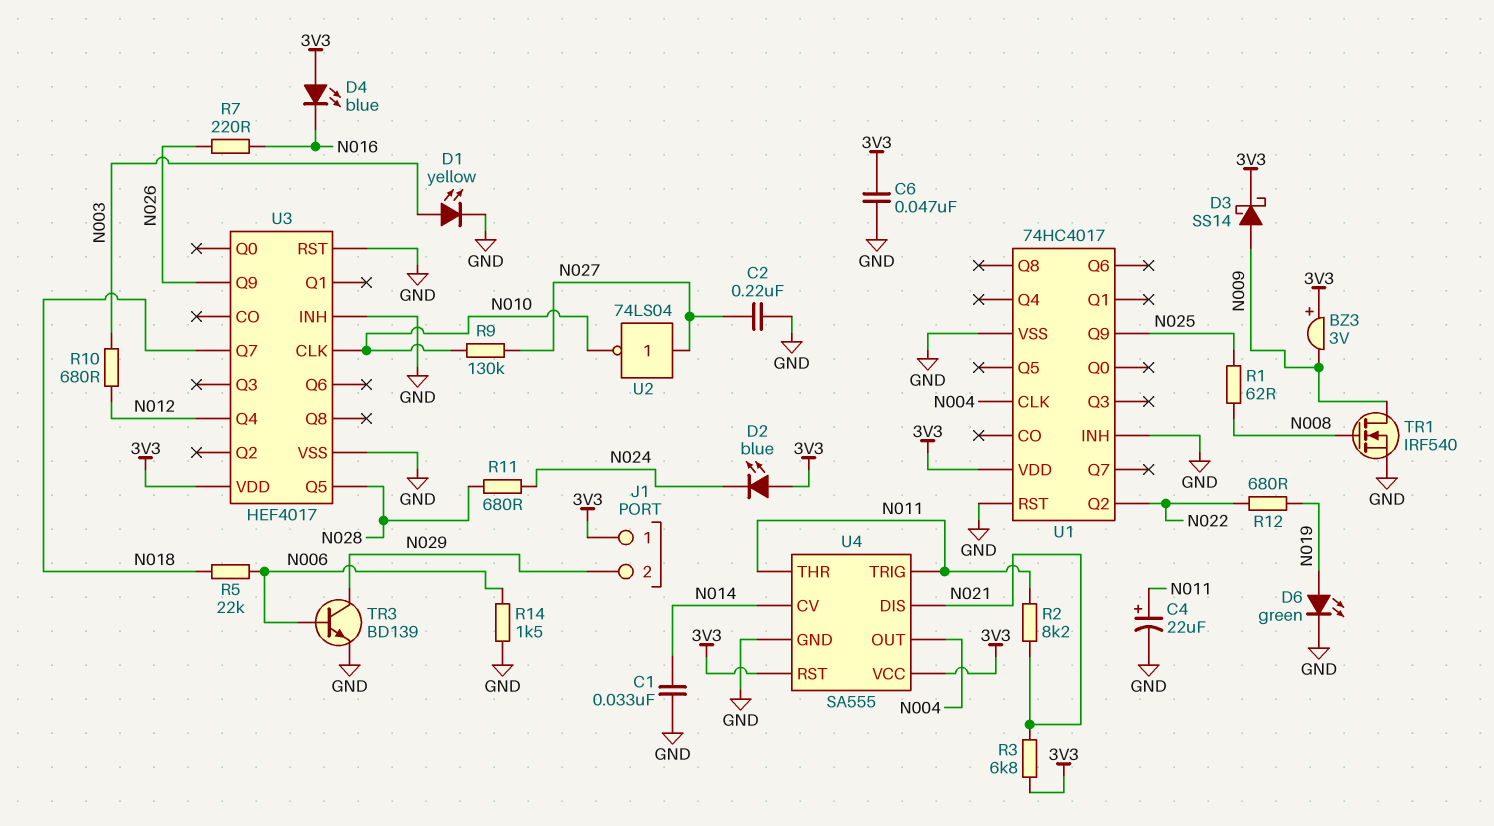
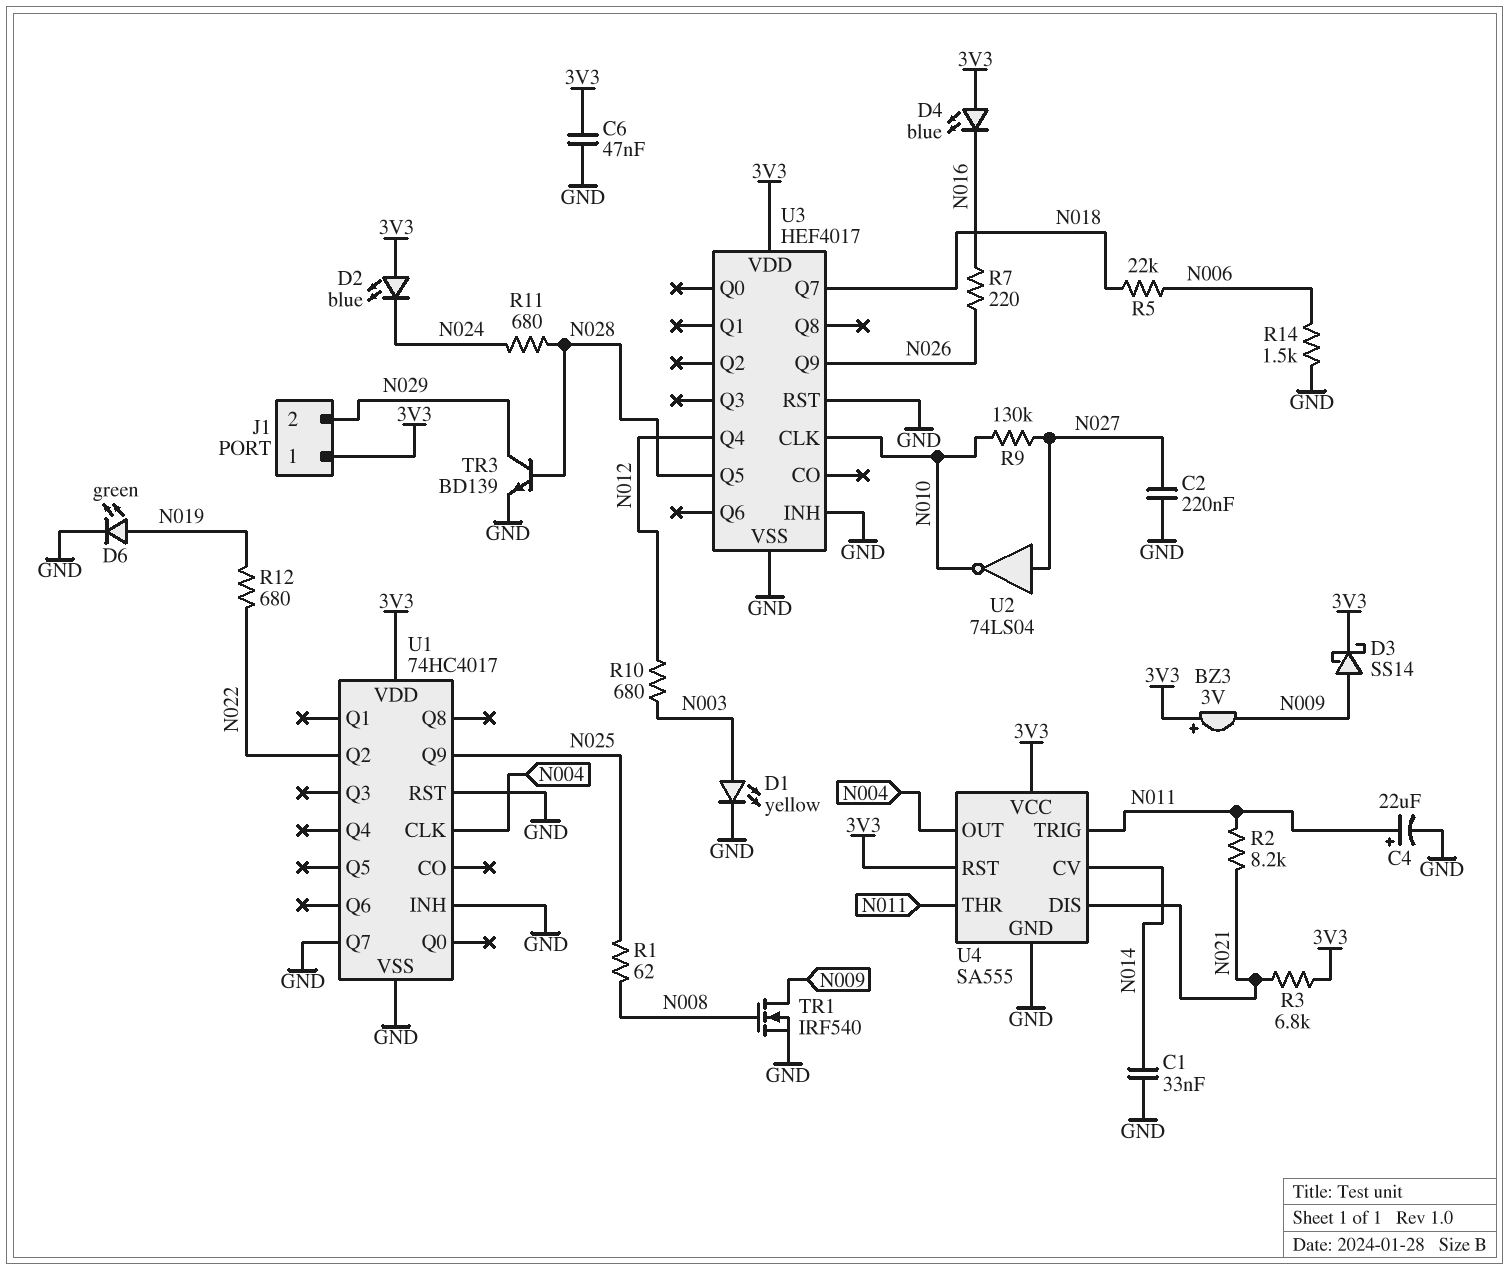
TR3: NPN BD139 (B N006, C N029, E GND) -> NPN BD139 (B N028, C N029, E GND)
U1 pin Q7: none -> GND

